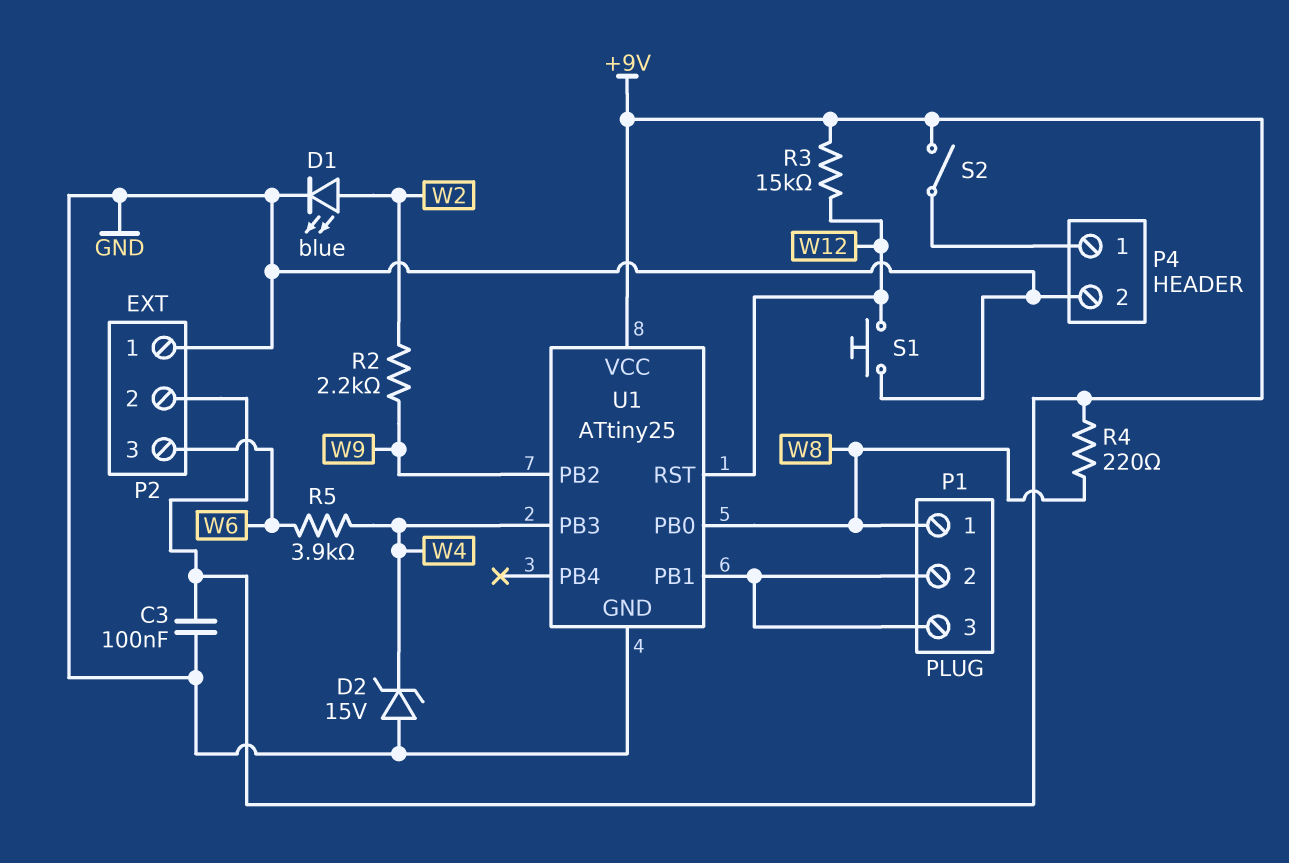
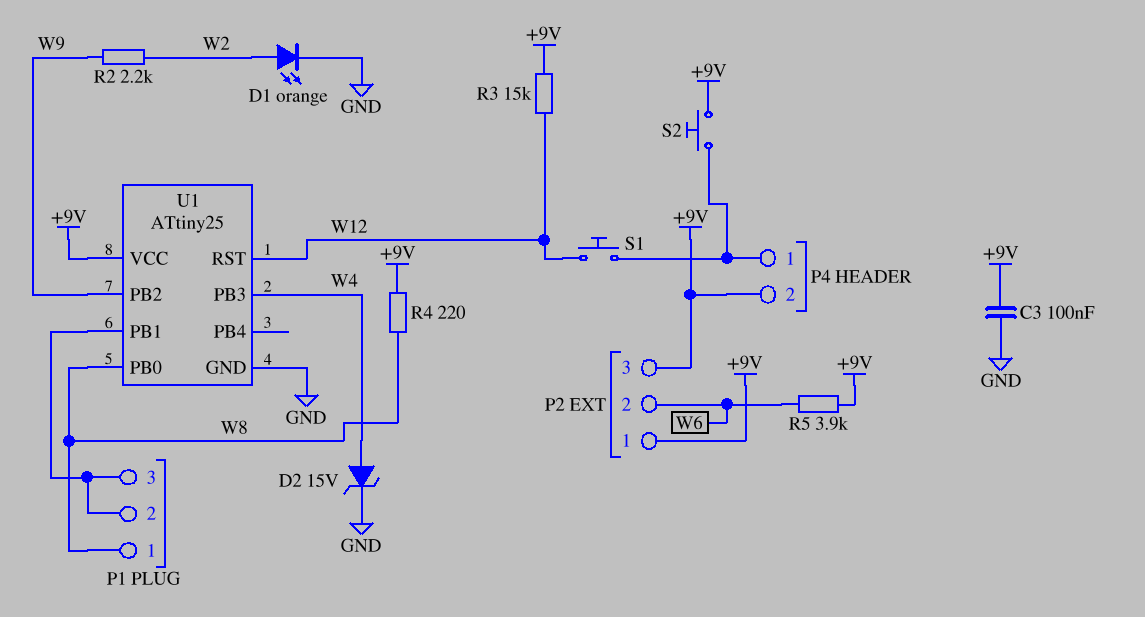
D1: LED blue (A W2, K GND) -> LED orange (A W2, K GND)
D2: zener 15V (A GND, K W4) -> zener 15V (A W4, K GND)
P2 pin 1: GND -> +9V
P2 pin 2: +9V -> W6
P2 pin 3: W6 -> +9V
P4 pin 2: GND -> +9V
R5: 3.9k (W4, W6) -> 3.9k (+9V, W6)
S1: button (GND, W12) -> button (P4/1, W12)
S2: switch (+9V, P4/1) -> button (+9V, P4/1)

